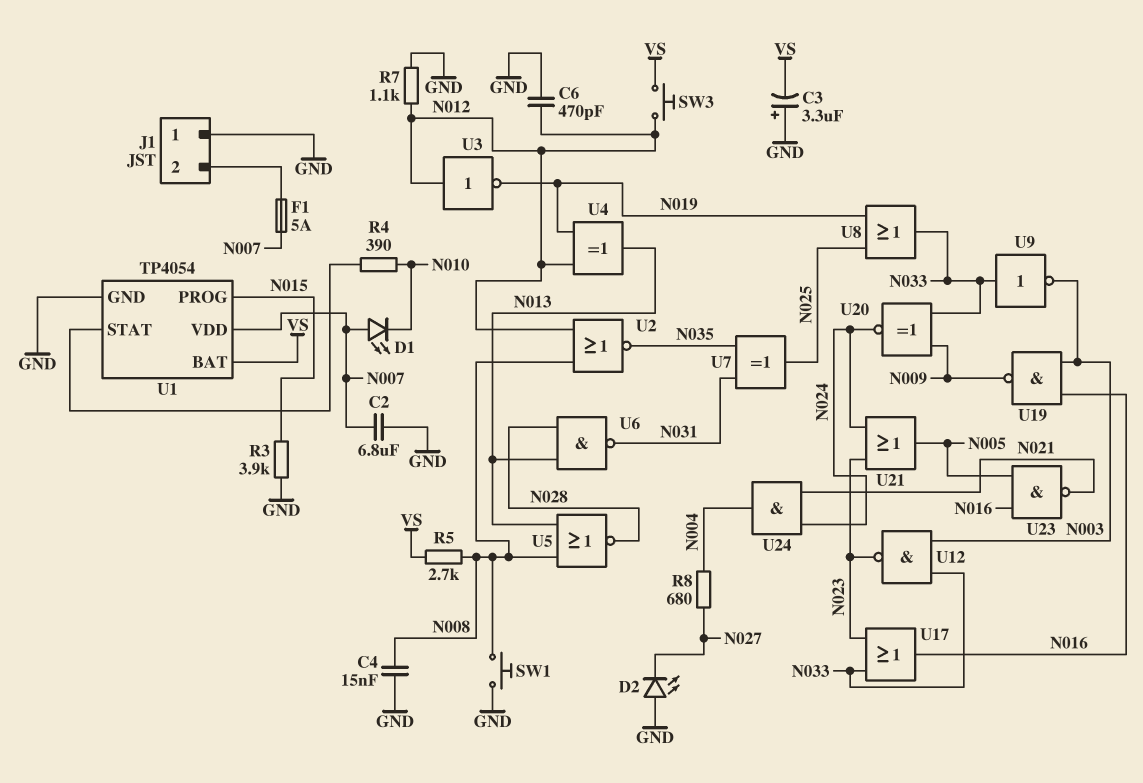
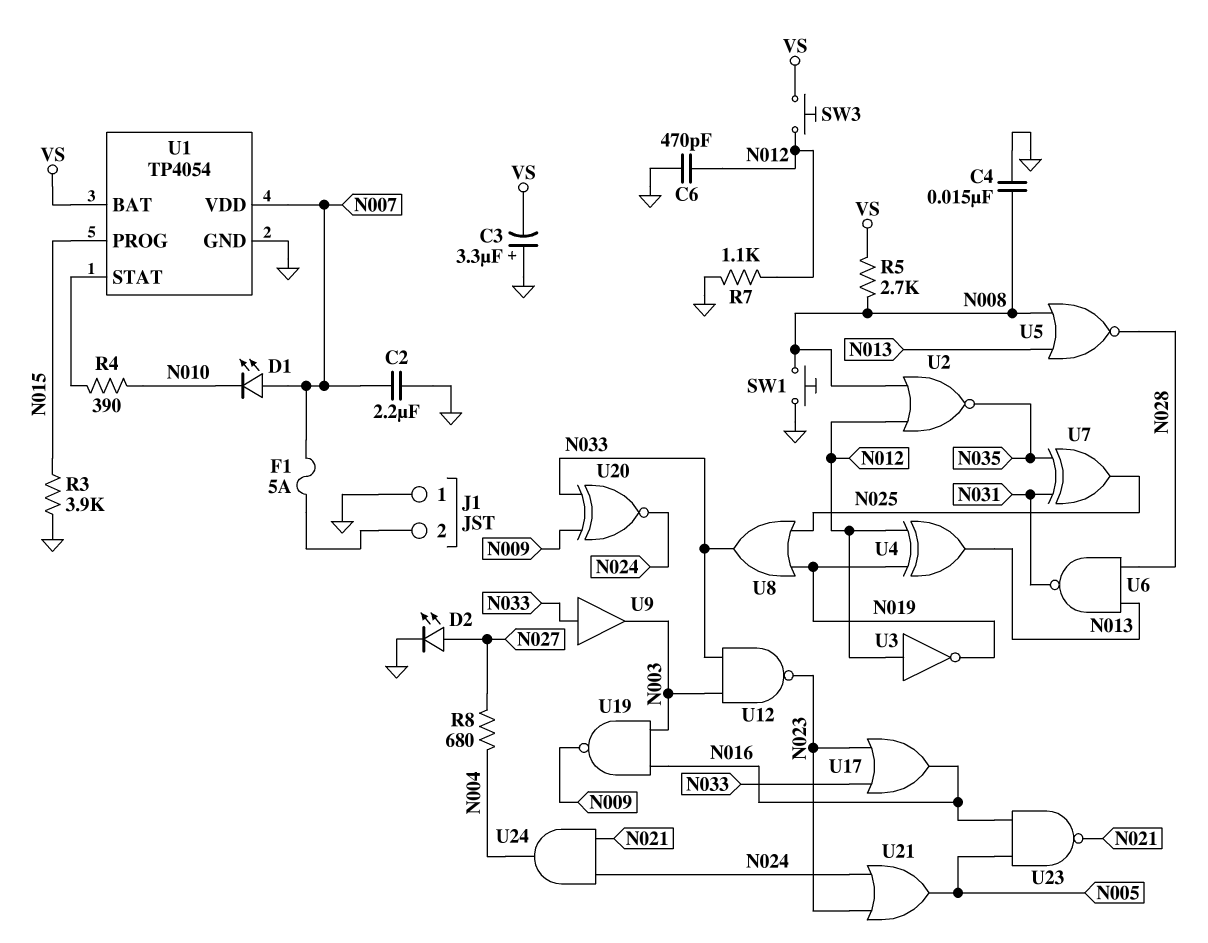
C2: 6.8uF (GND, N007) -> 2.2uF (GND, N007)
D2: LED (A GND, K N027) -> LED (A N027, K GND)
U9: NOT (in N033, out N003) -> buffer (in N033, out N003)

